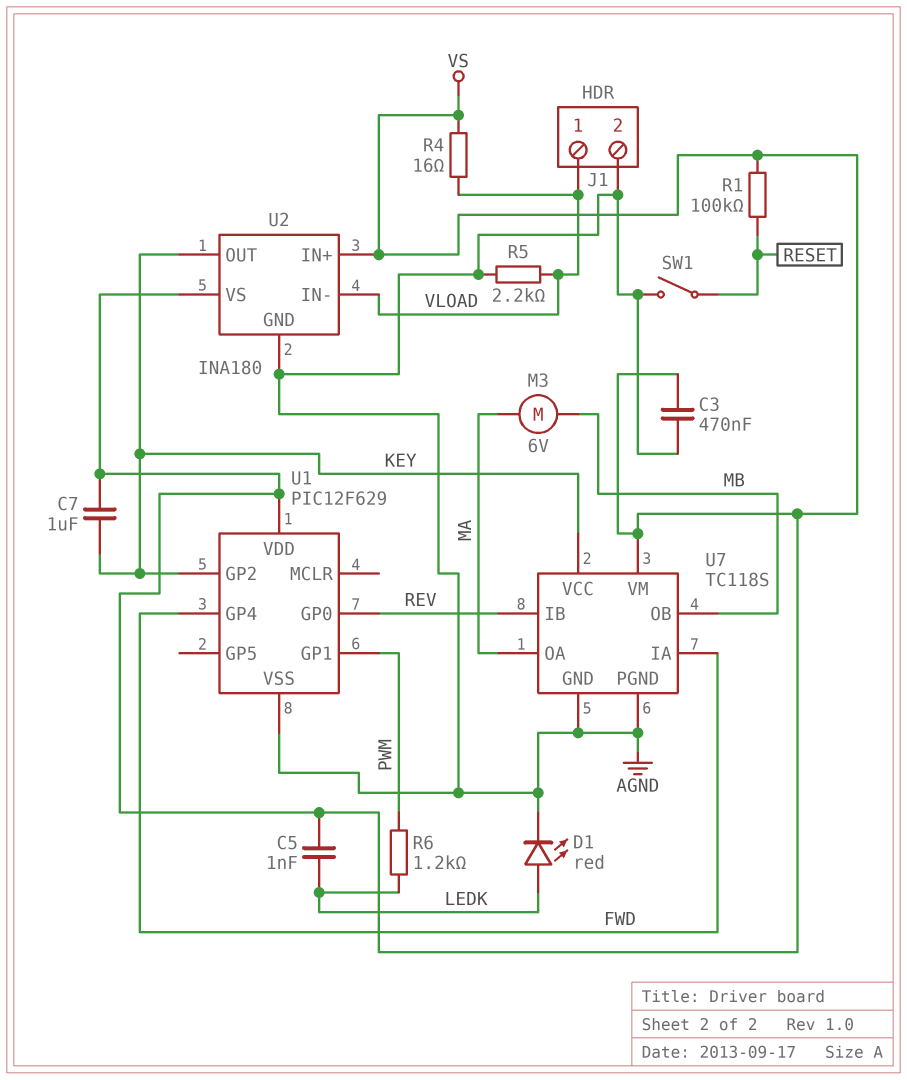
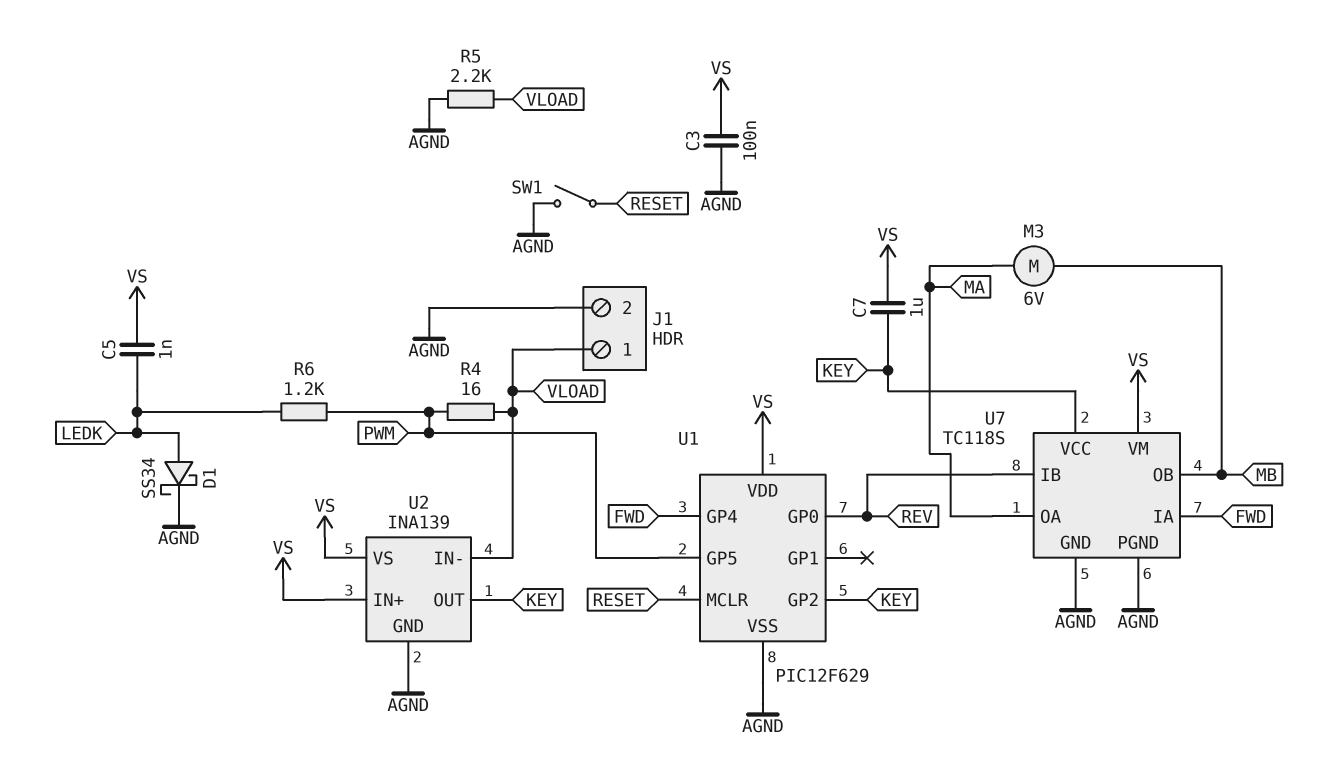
C3: 470nF (AGND, VS) -> 100nF (AGND, VS)
D1: LED red (A LEDK, K AGND) -> schottky SS34 (A LEDK, K AGND)
R1: 100k (RESET, VS) -> none
R4: 16 (VLOAD, VS) -> 16 (PWM, VLOAD)
U1 pin GP1: PWM -> none
U1 pin GP5: none -> PWM
U1 pin MCLR: none -> RESET
U2: INA180 -> INA139

